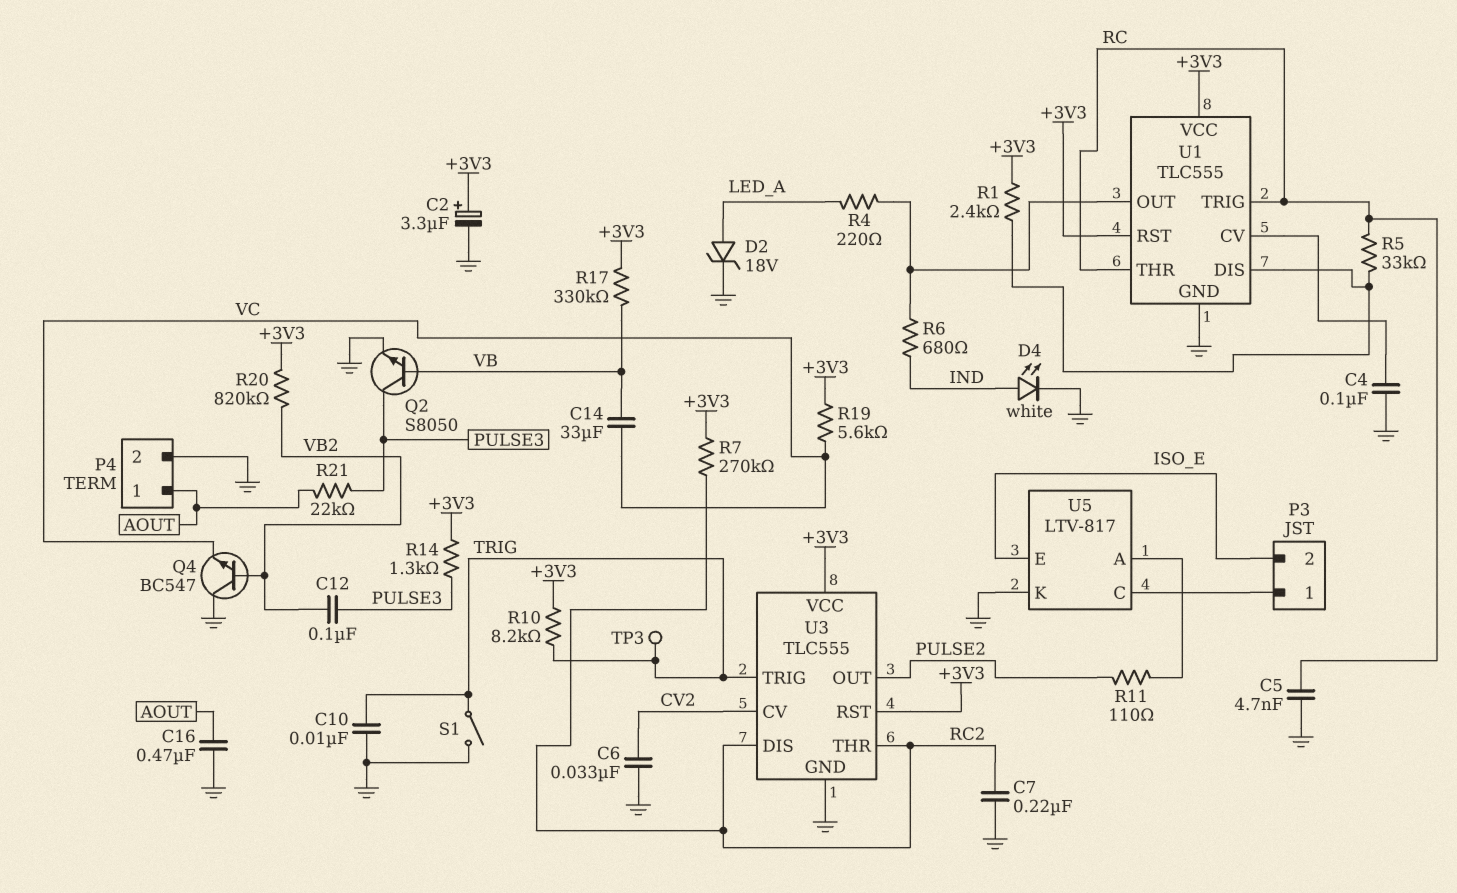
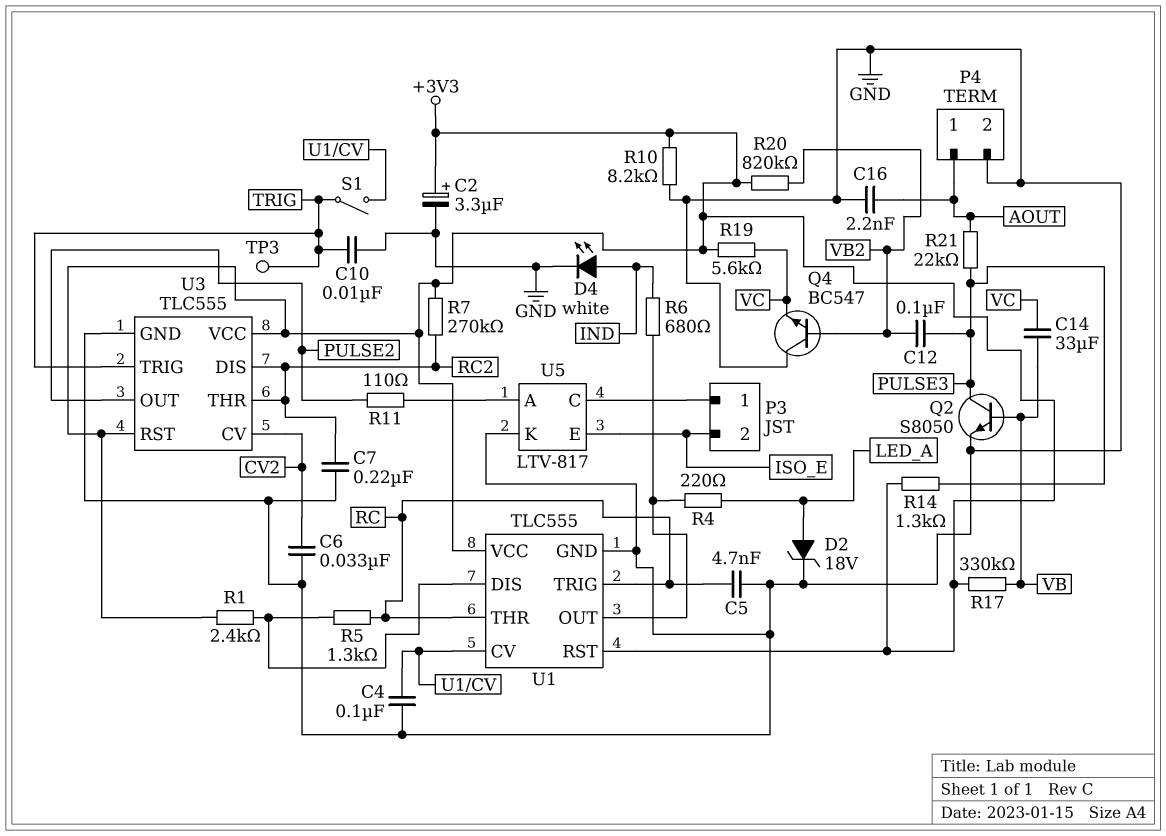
C16: 470nF (AOUT, GND) -> 2.2nF (AOUT, GND)
R5: 33k (RC, U1/DIS) -> 1.3k (RC, U1/DIS)
R10: 8.2k (+3V3, TRIG) -> 8.2k (+3V3, GND)
S1: switch (GND, TRIG) -> switch (TRIG, U1/CV)

